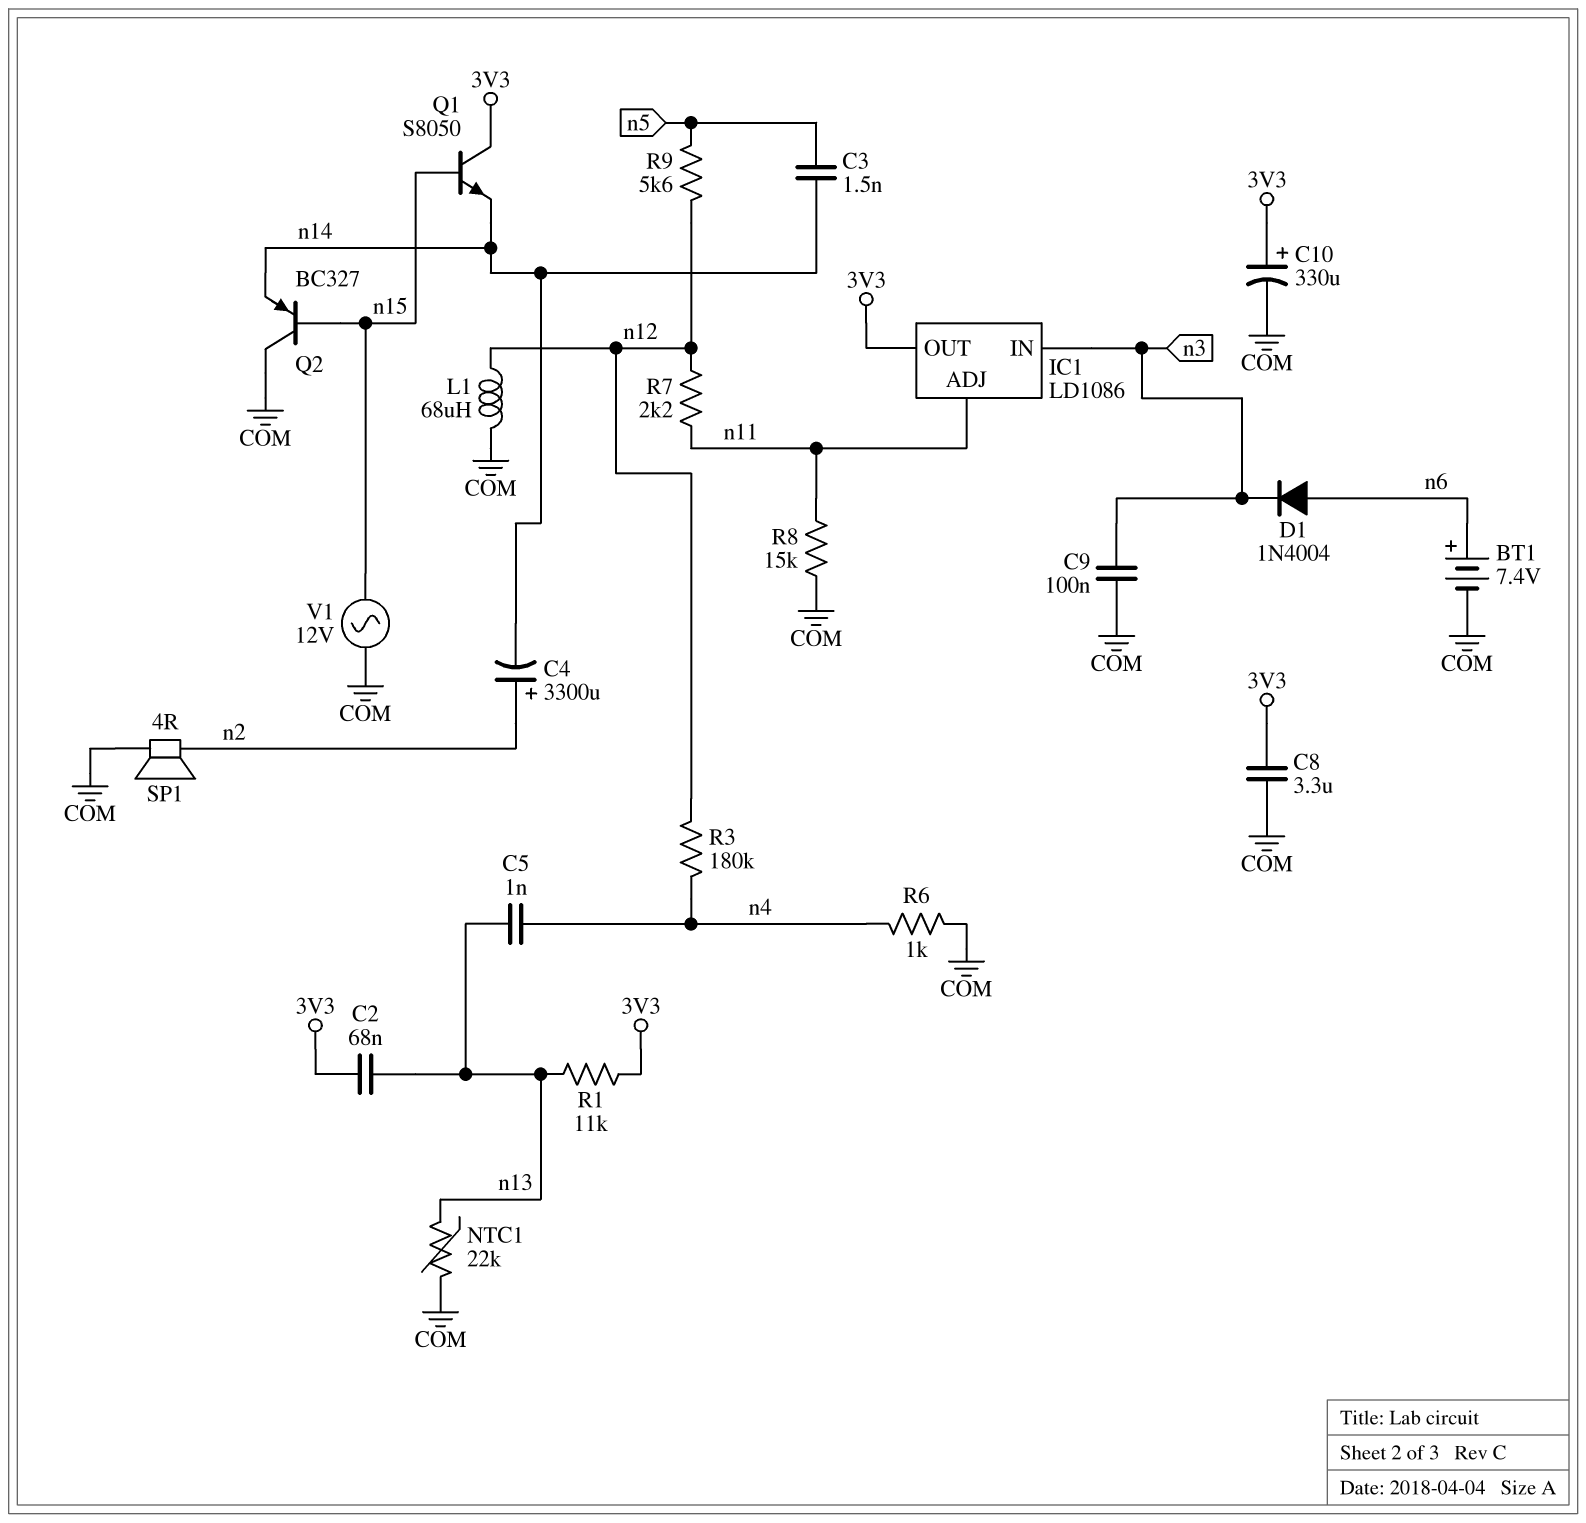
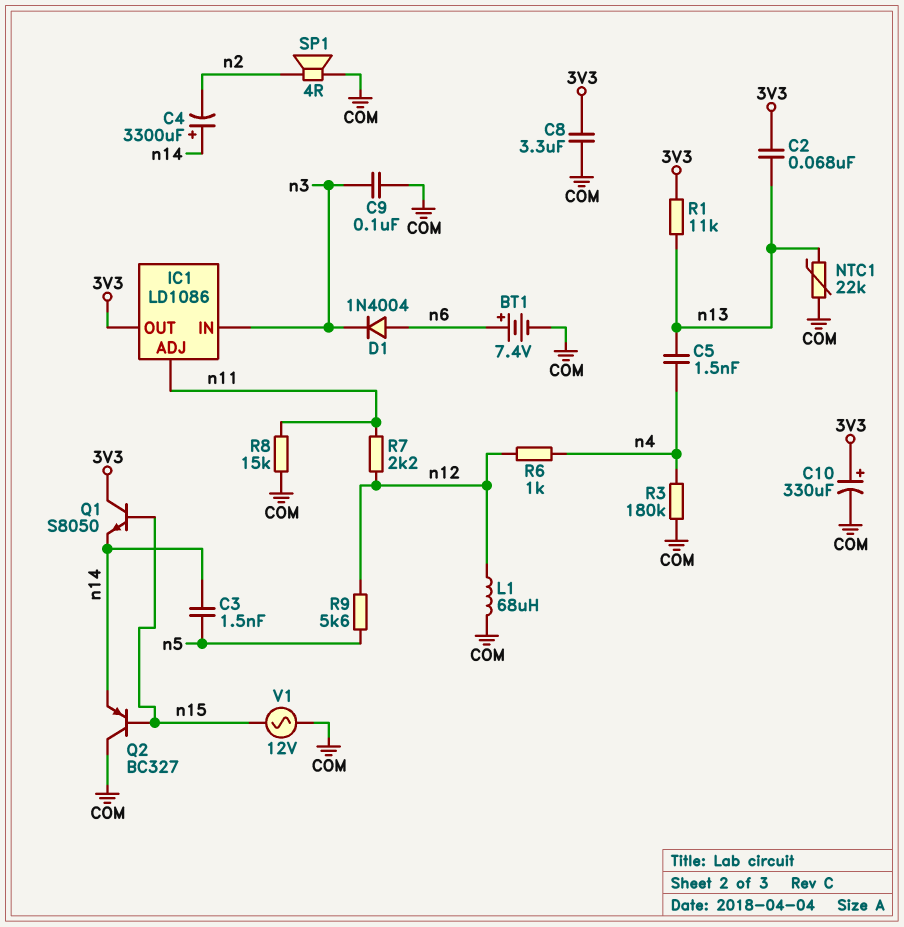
C4: 3300uF (plus n2, minus n14) -> 3300uF (plus n14, minus n2)
C5: 1nF (n4, n13) -> 1.5nF (n4, n13)
R3: 180k (n4, n12) -> 180k (COM, n4)
R6: 1k (COM, n4) -> 1k (n4, n12)

